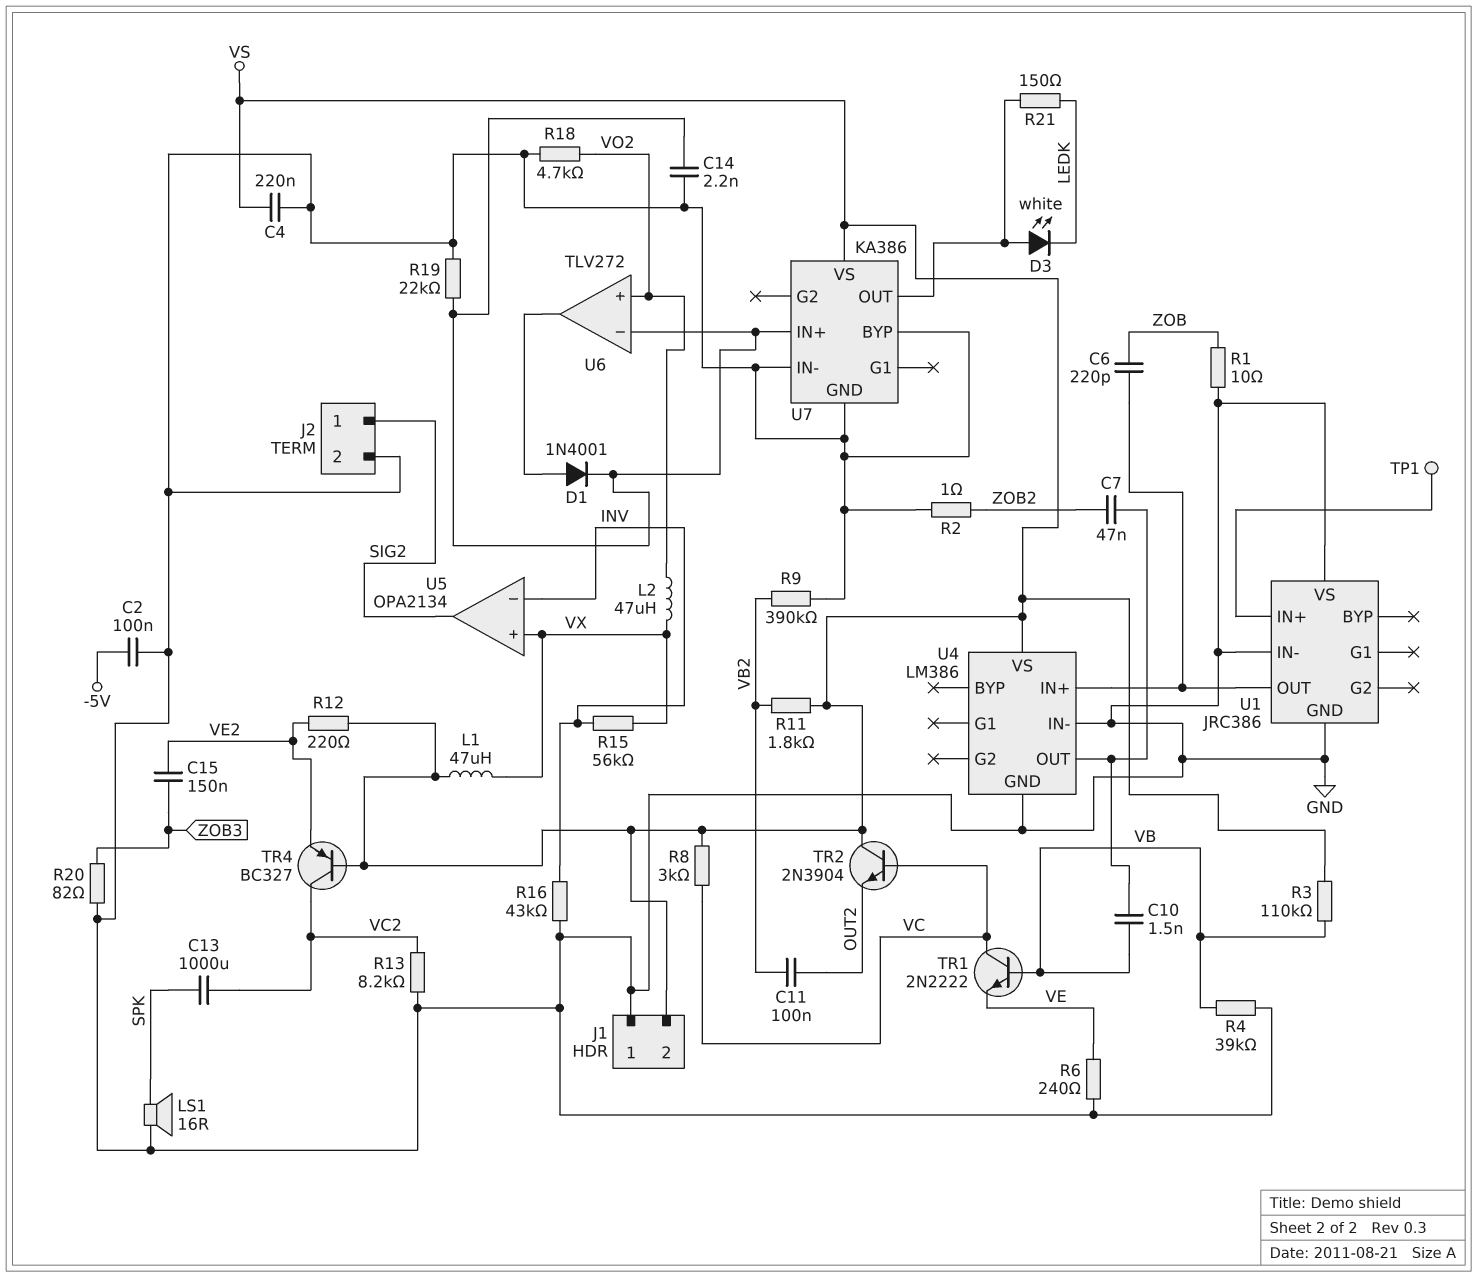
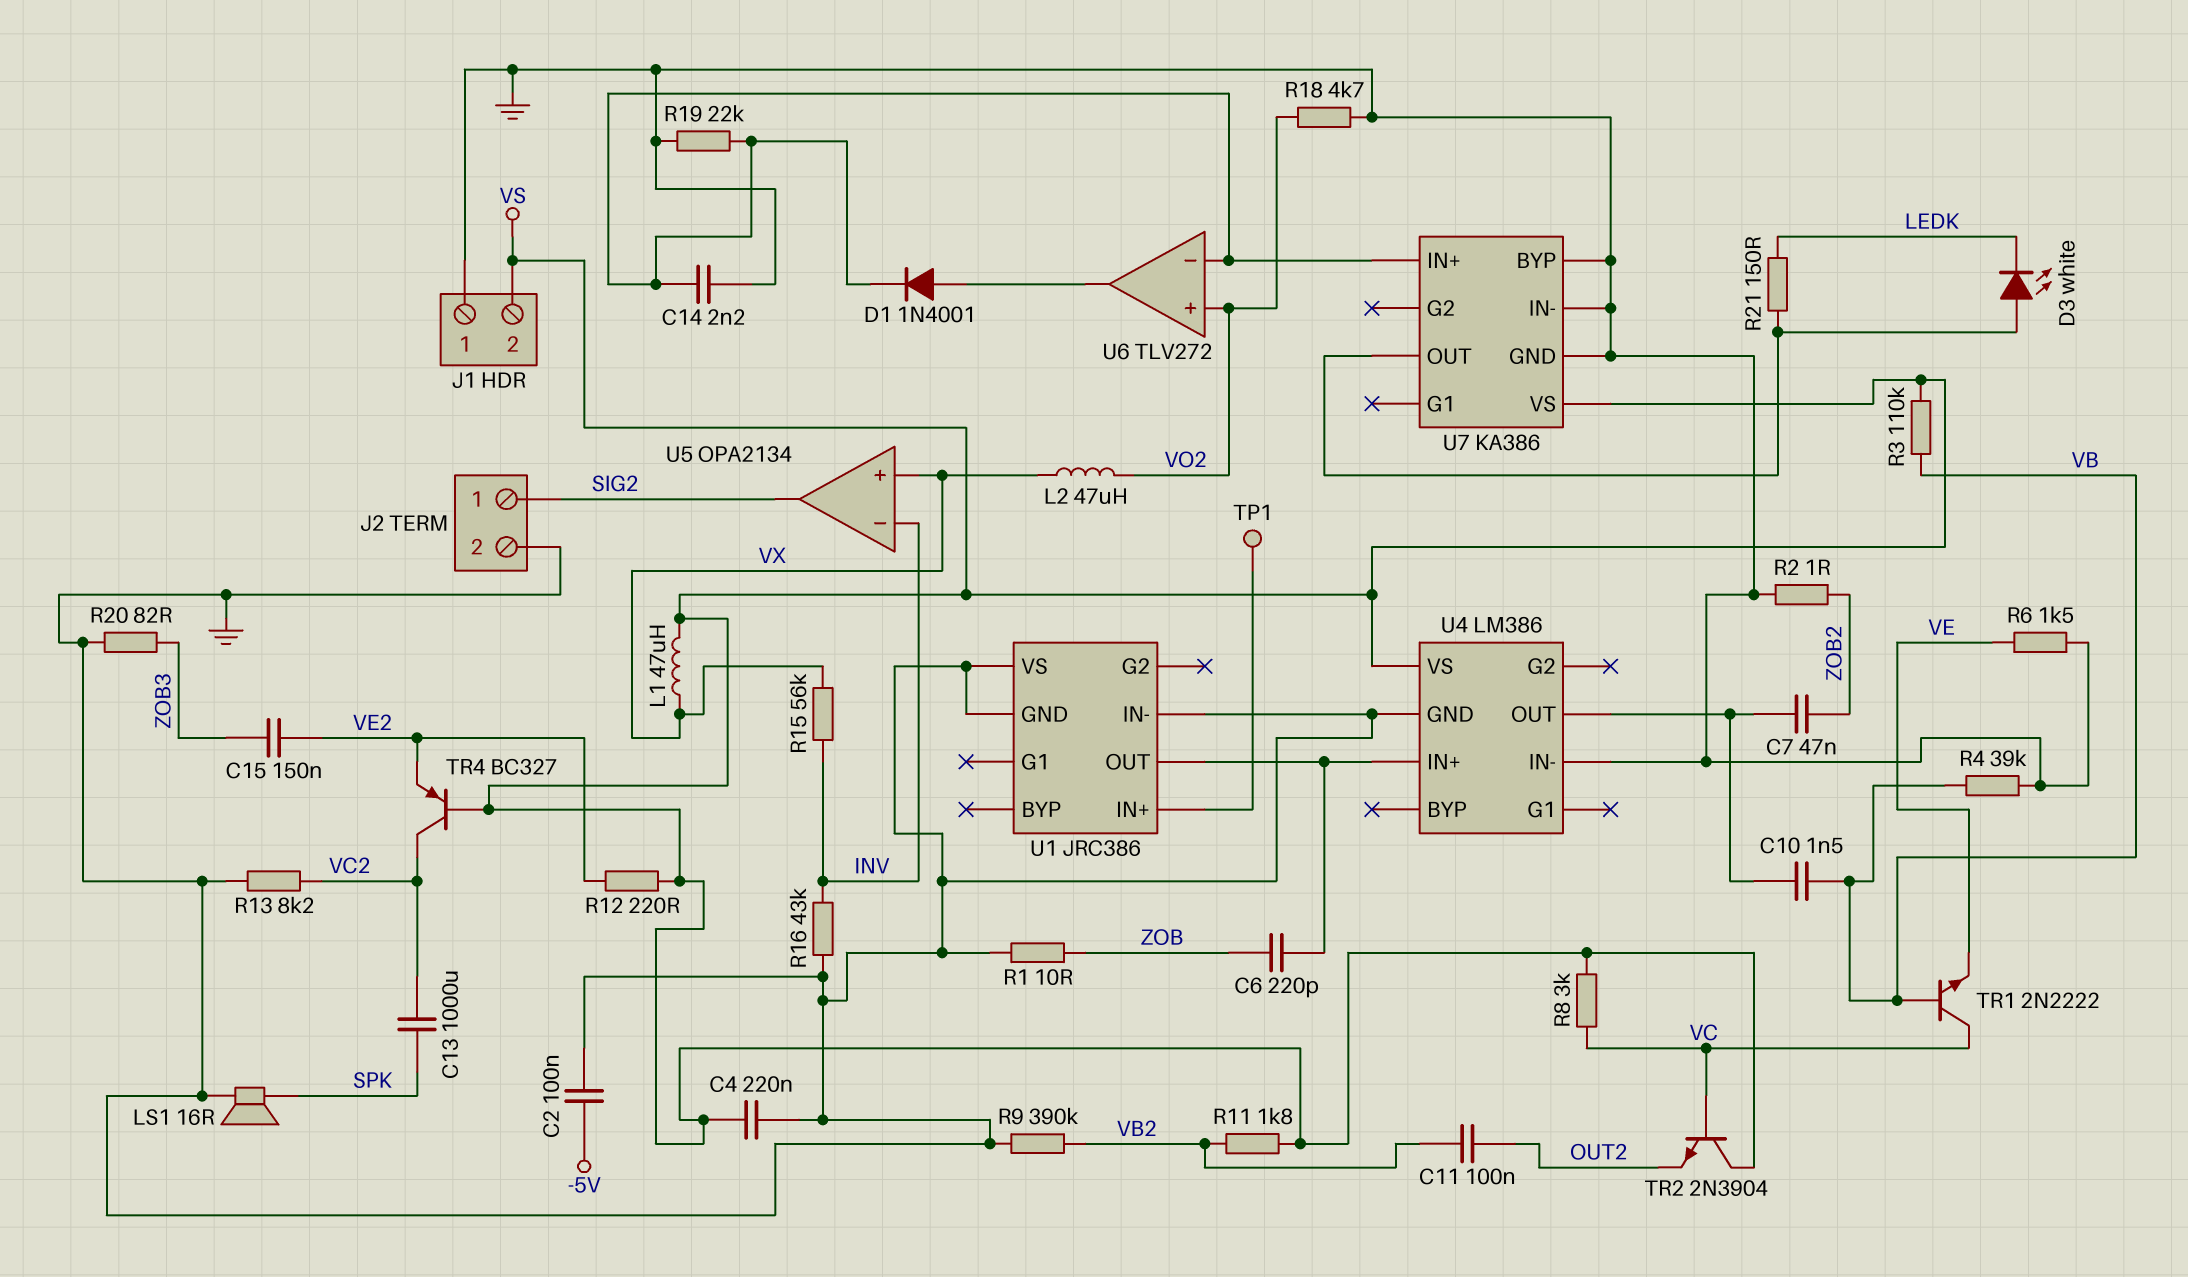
R6: 240 (GND, VE) -> 1.5k (GND, VE)

